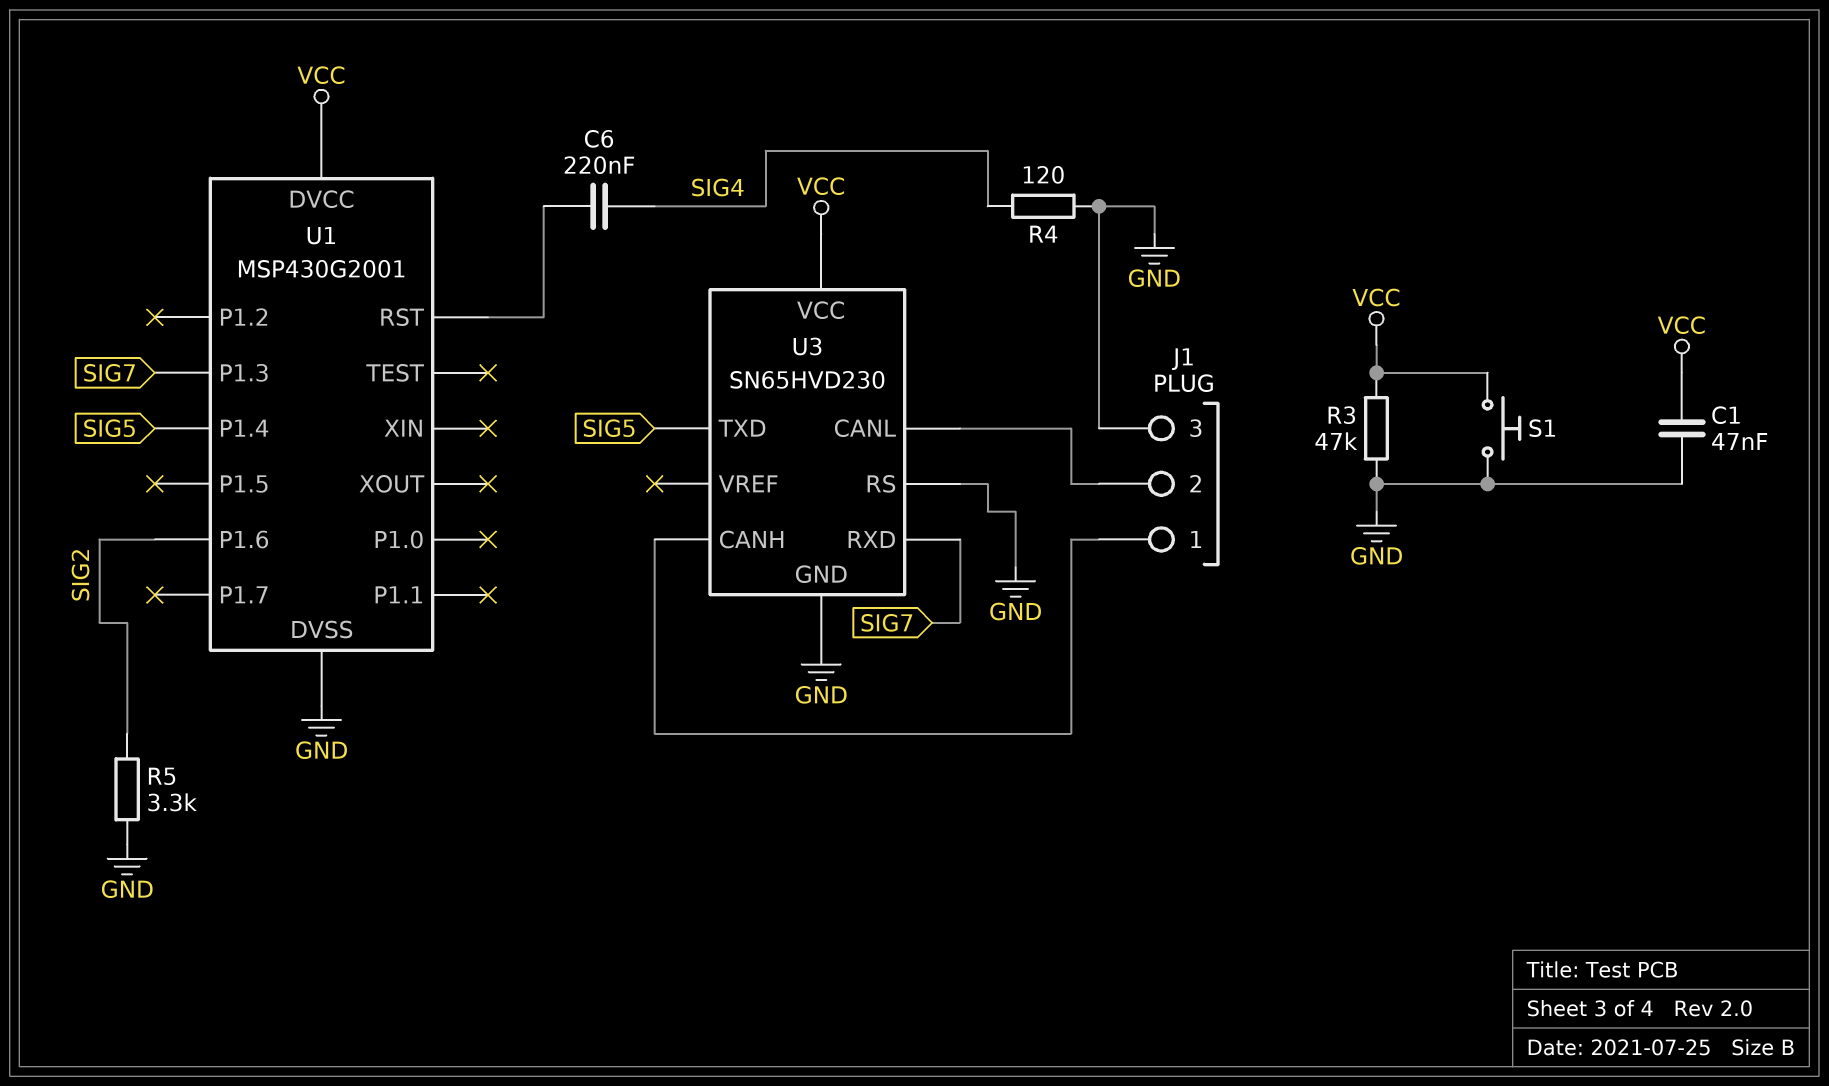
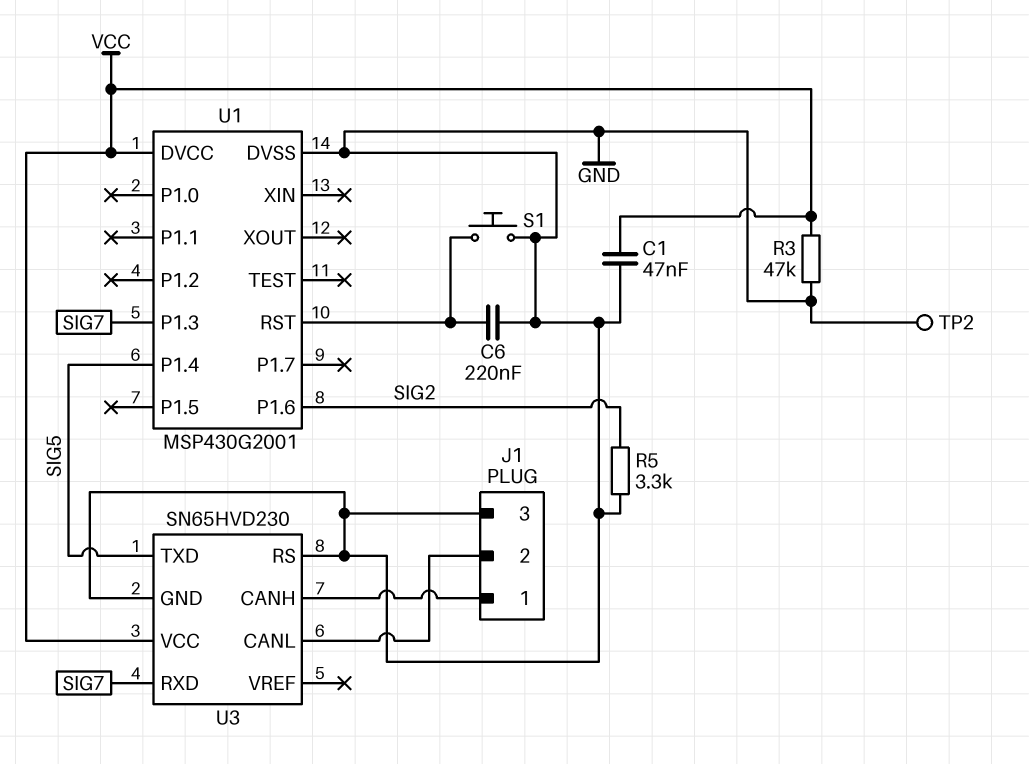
C6: 220nF (SIG4, U1/RST) -> 220nF (GND, U1/RST)
R4: 120 (GND, SIG4) -> none
S1: button (GND, VCC) -> button (GND, U1/RST)
TP2: none -> test point (GND)

